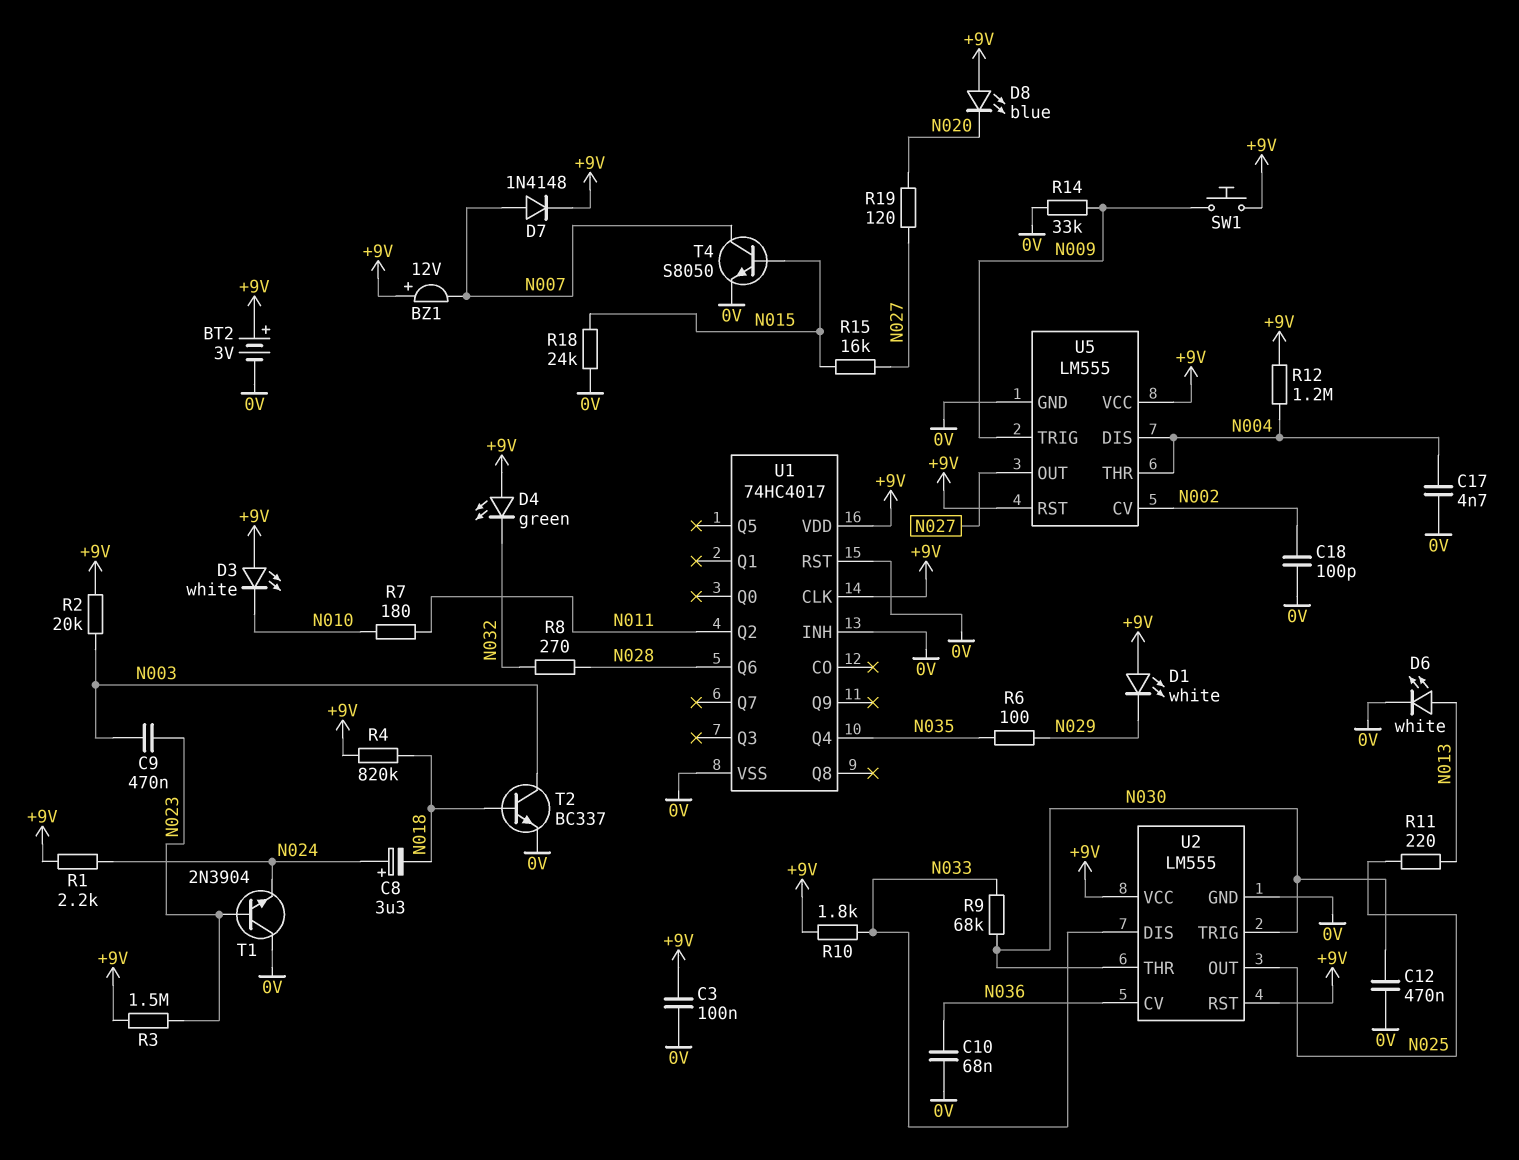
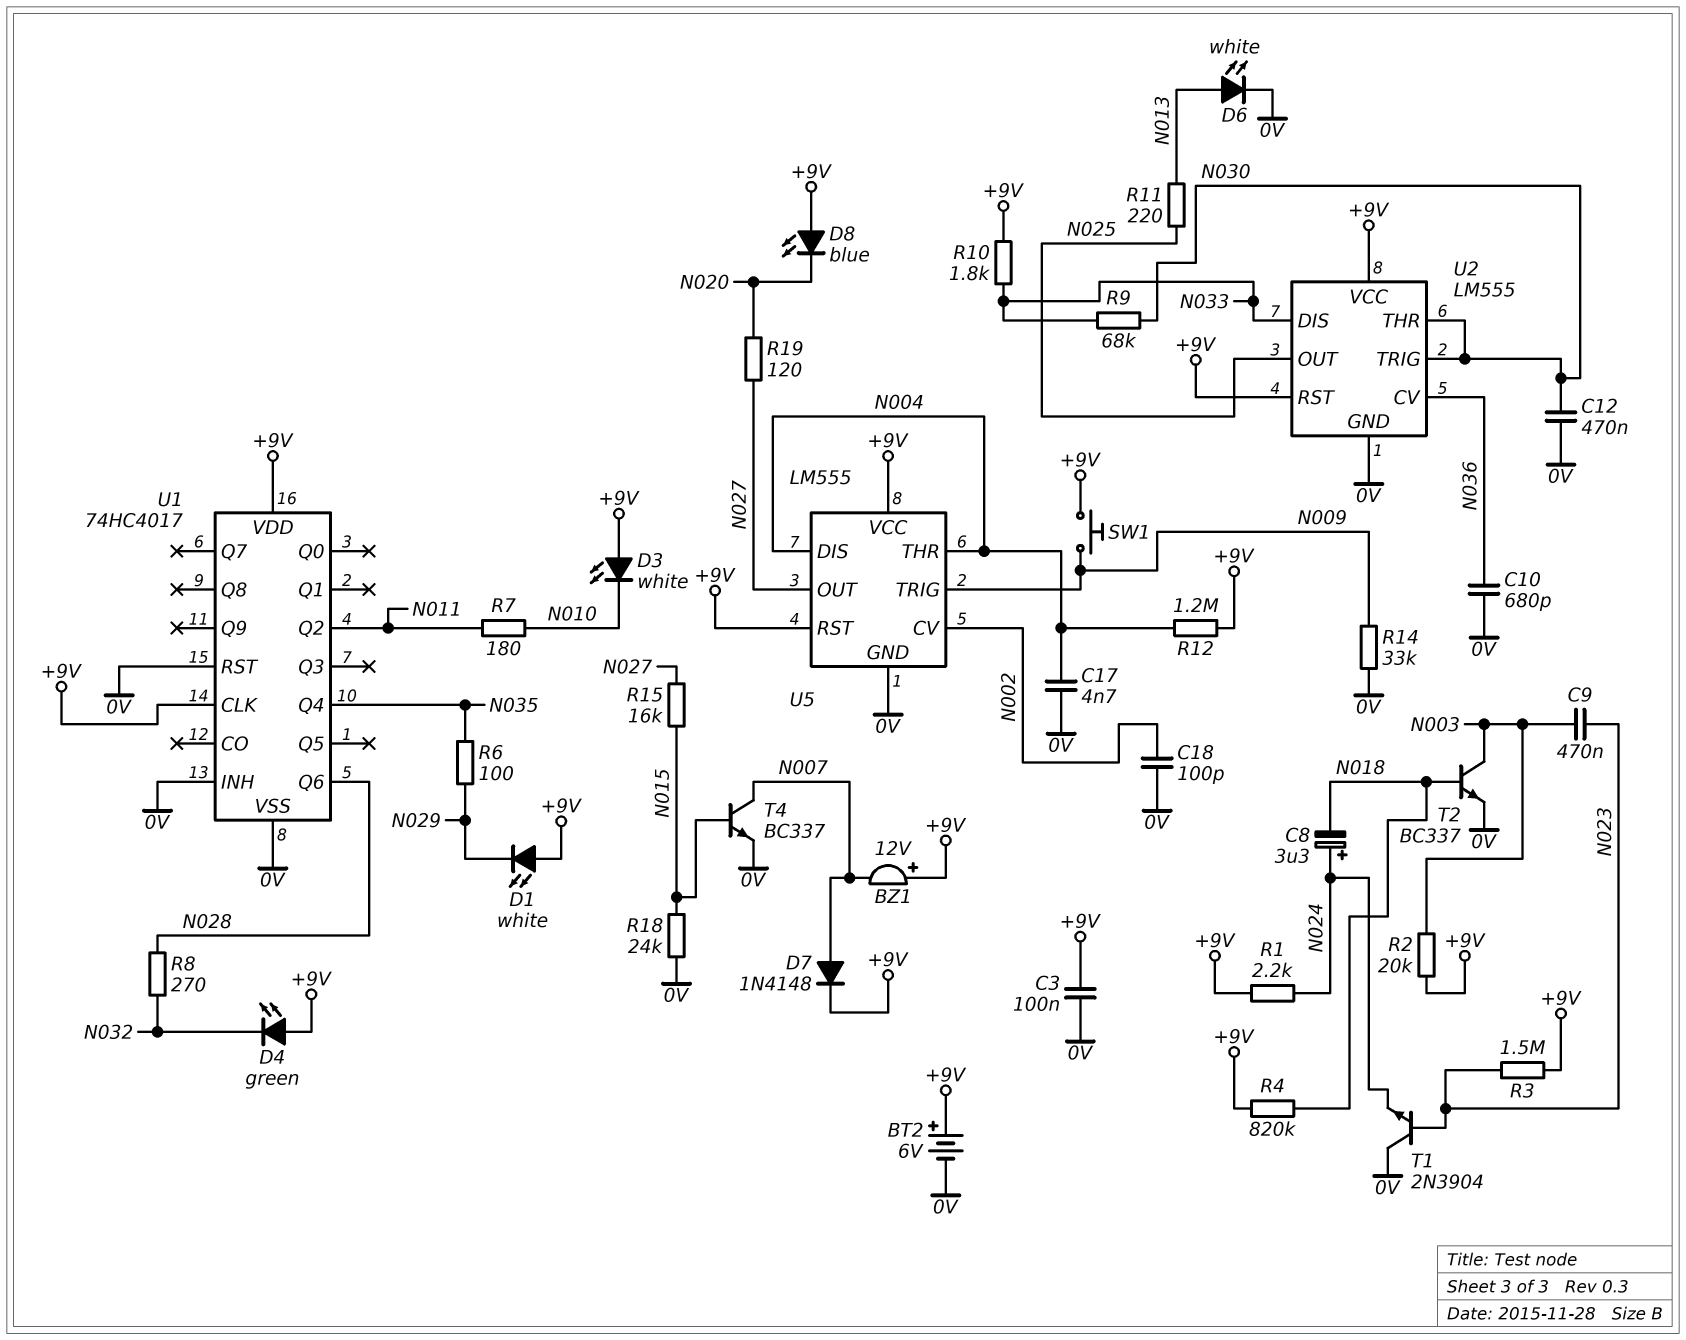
BT2: 3V (plus +9V, minus 0V) -> 6V (plus +9V, minus 0V)
C10: 68nF (0V, N036) -> 680pF (0V, N036)
T4: NPN S8050 (B N015, C N007, E 0V) -> NPN BC337 (B N015, C N007, E 0V)

